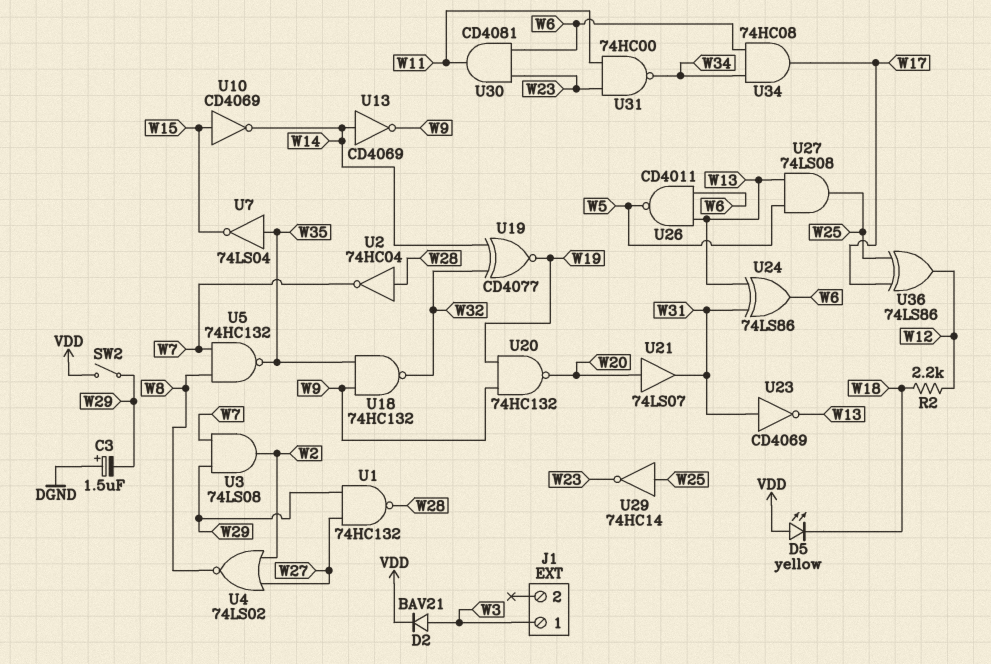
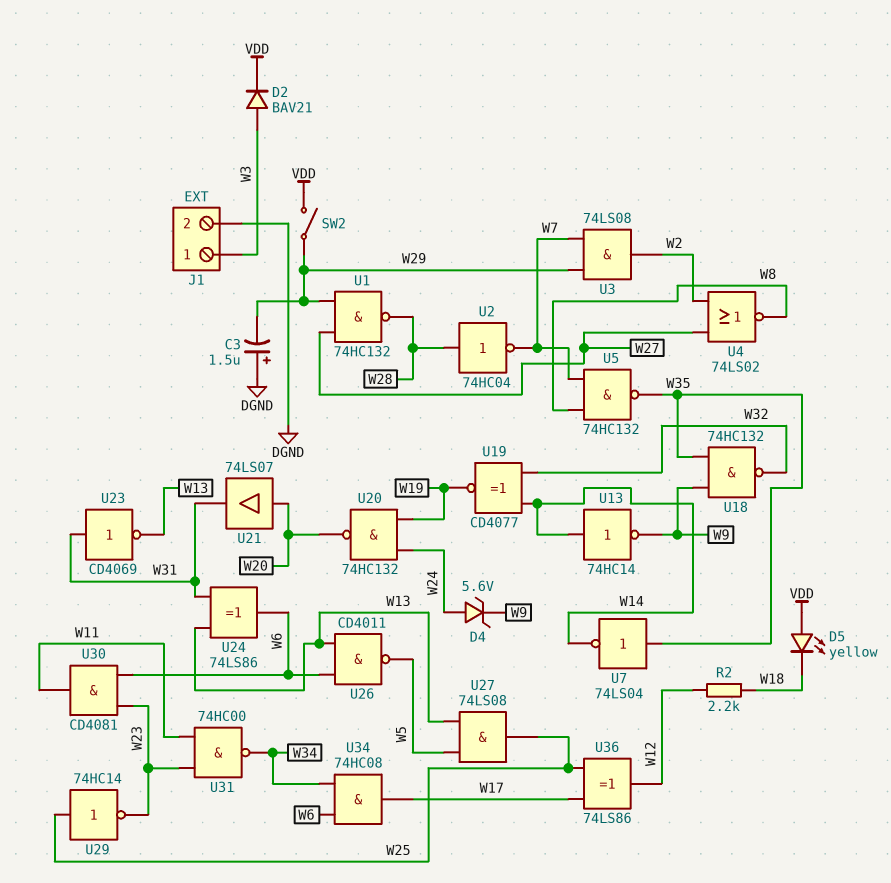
D4: none -> zener 5.6V (A W24, K W9)
J1 pin 2: none -> DGND
U7: NOT 74LS04 (in W35, out W15) -> NOT 74LS04 (in W35, out W14)
U10: NOT CD4069 (in W15, out W14) -> none
U13: NOT CD4069 (in W14, out W9) -> NOT 74HC14 (in W14, out W9)
U20: NAND 74HC132 (in W9, in W19, out W20) -> NAND 74HC132 (in W19, in W24, out W20)

